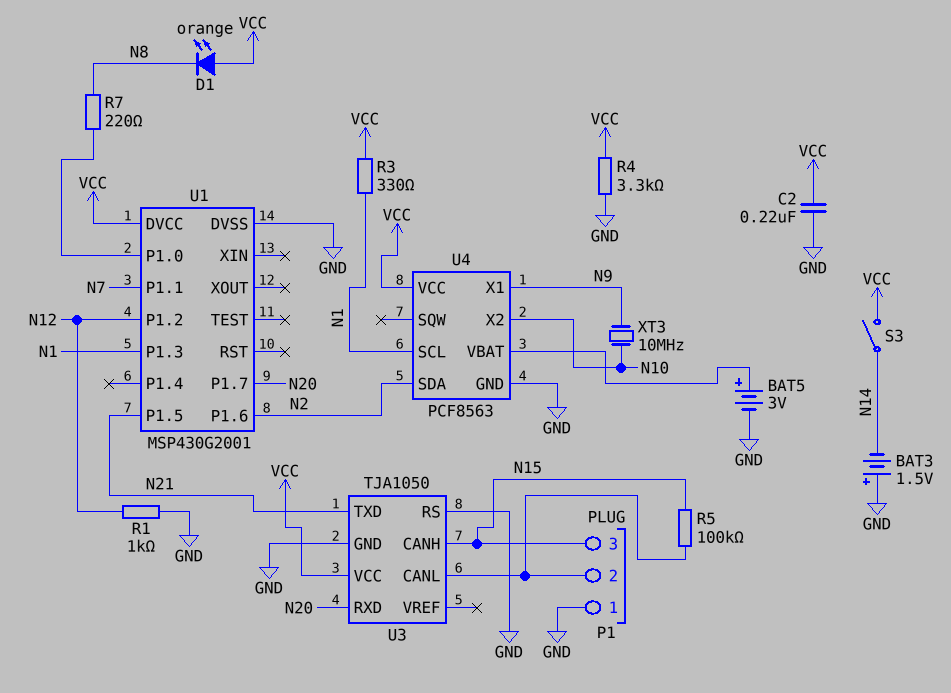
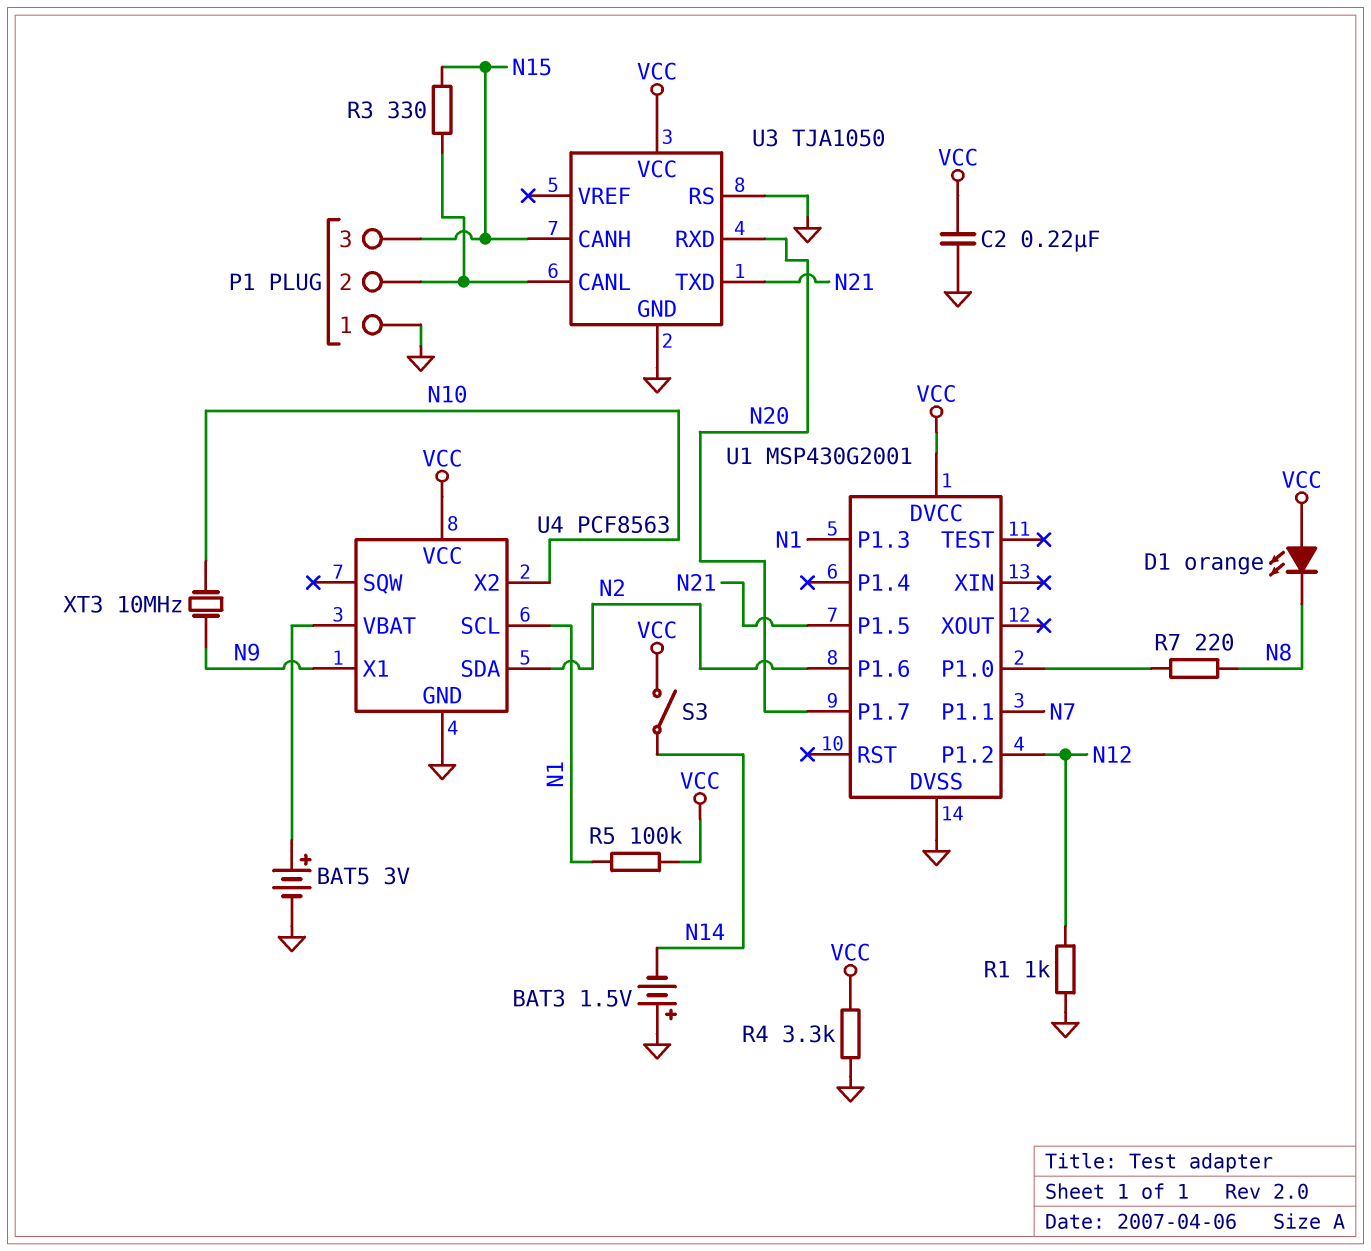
R3: 330 (N1, VCC) -> 330 (N15, P1/2)
R5: 100k (N15, P1/2) -> 100k (N1, VCC)

